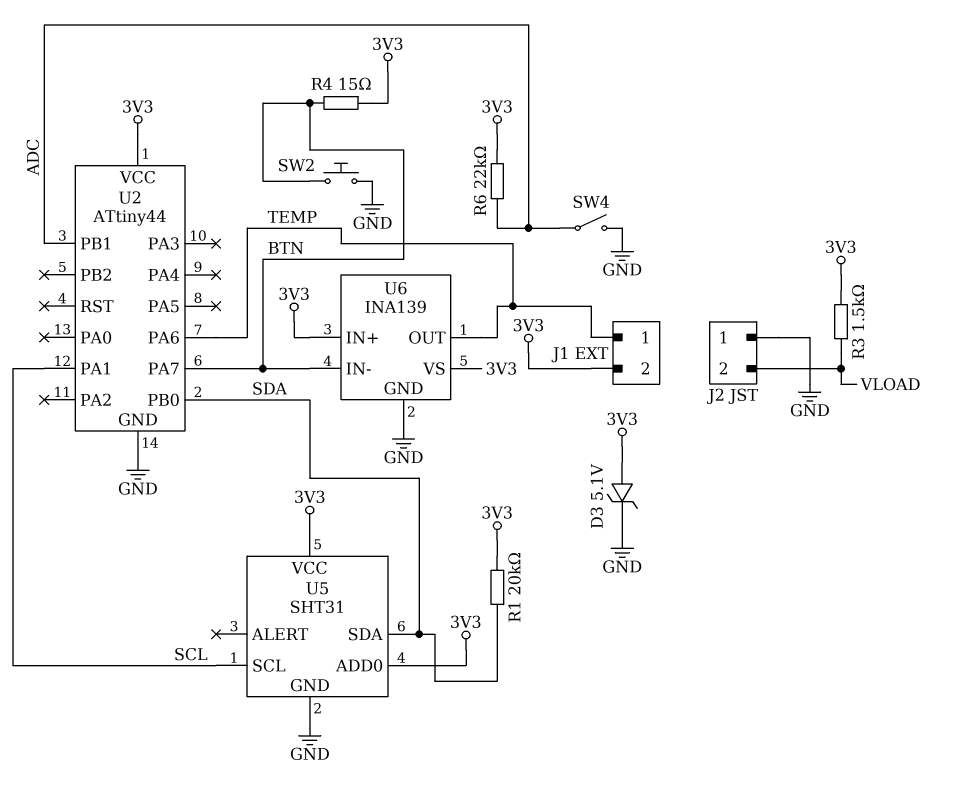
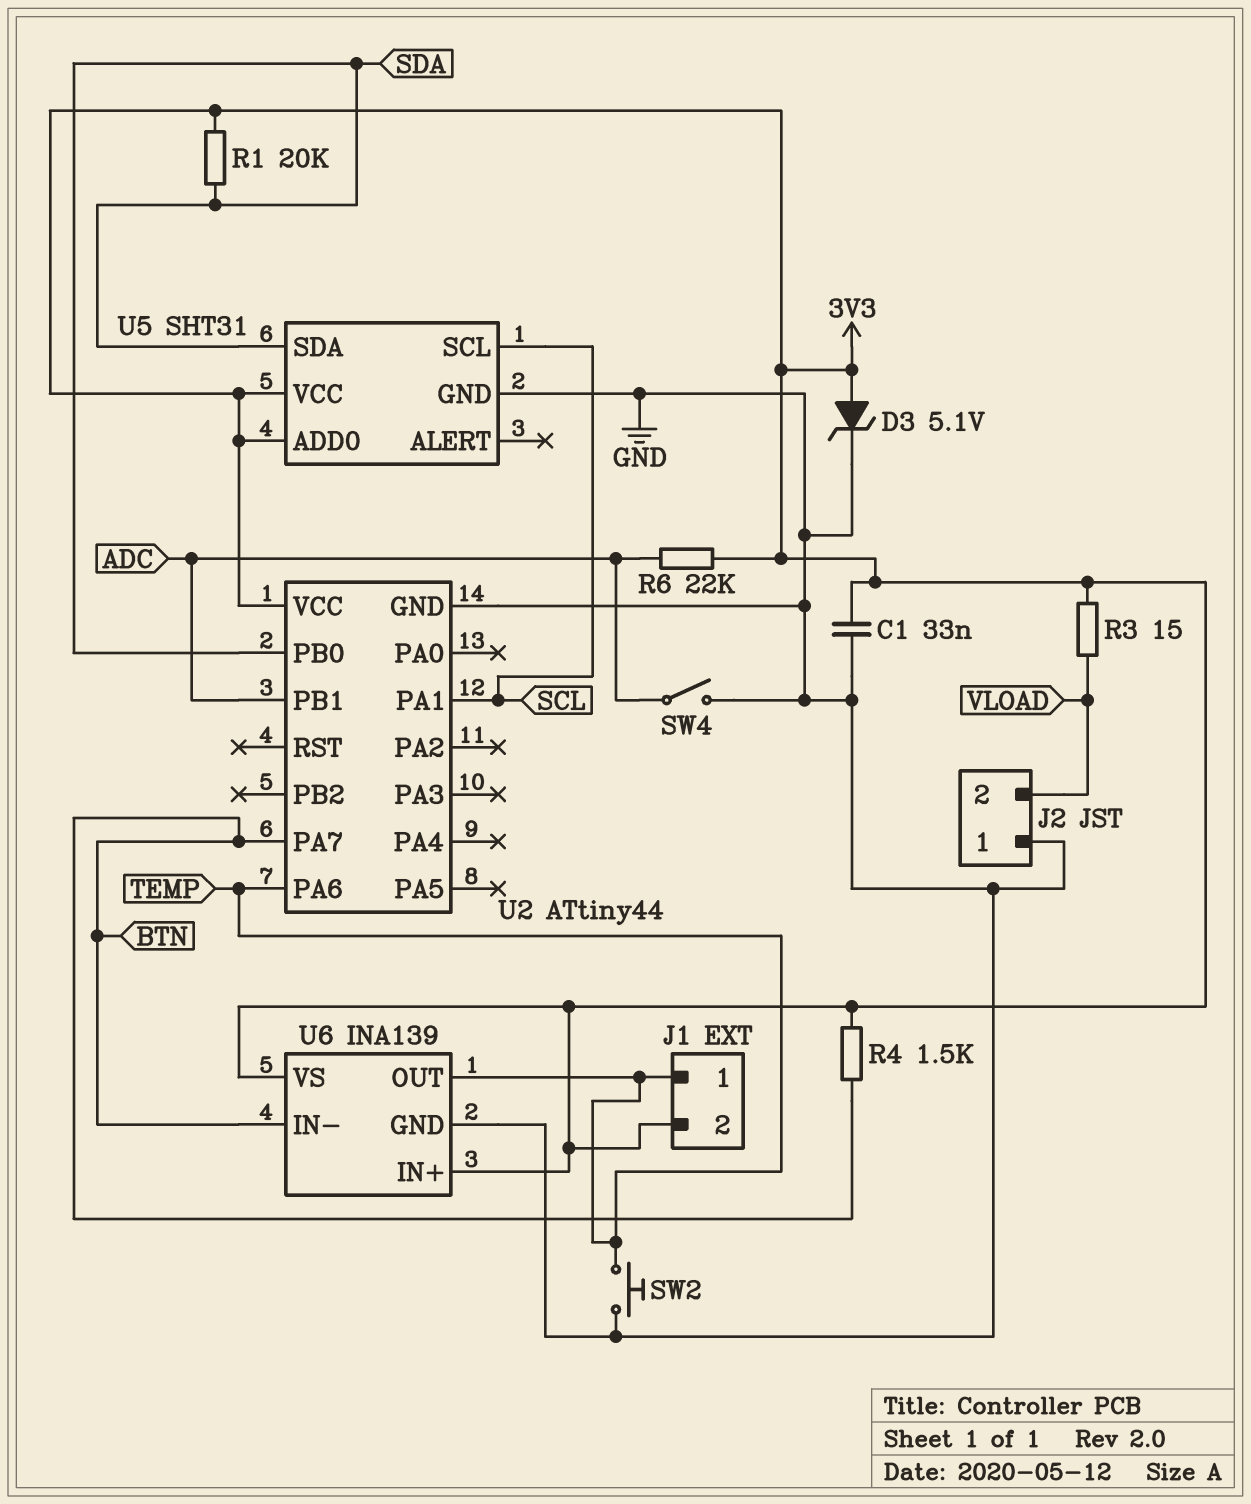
C1: none -> 33nF (3V3, GND)
R3: 1.5k (3V3, VLOAD) -> 15 (3V3, VLOAD)
R4: 15 (3V3, BTN) -> 1.5k (3V3, BTN)
SW2: button (BTN, GND) -> button (GND, TEMP)

